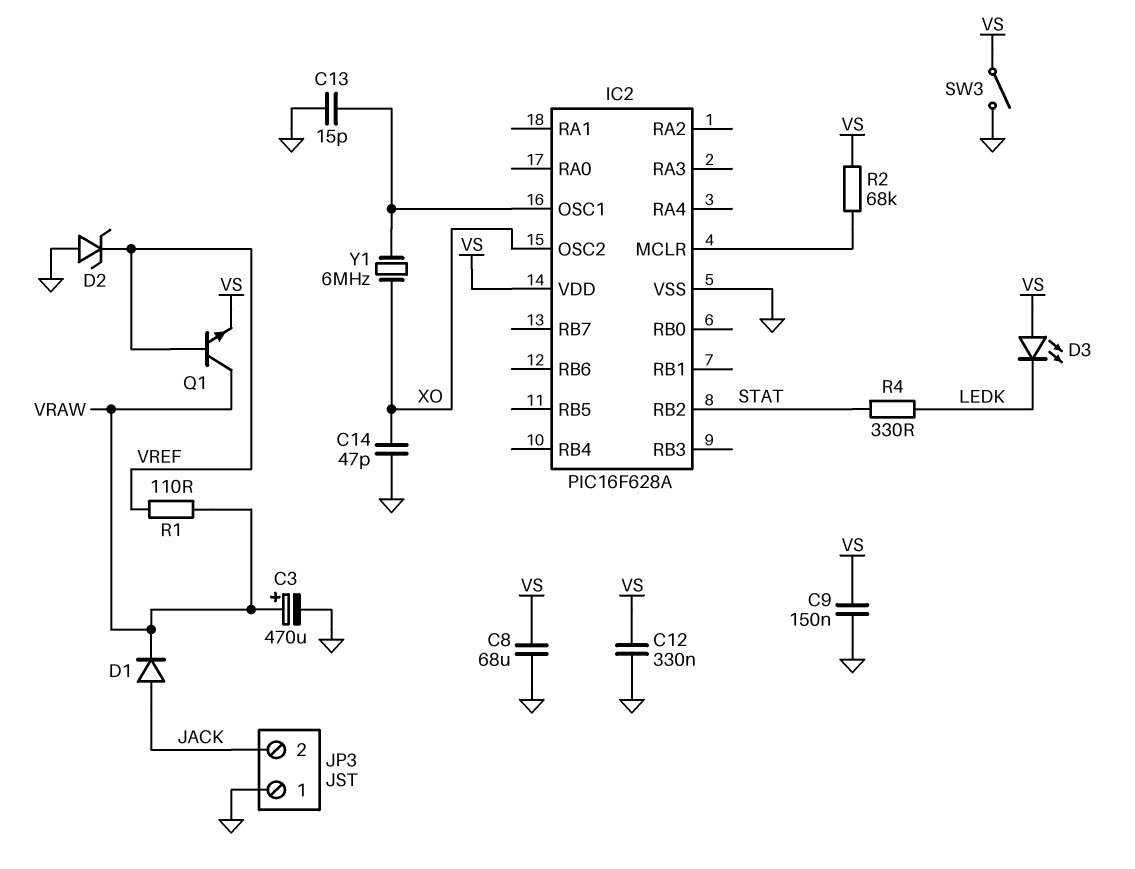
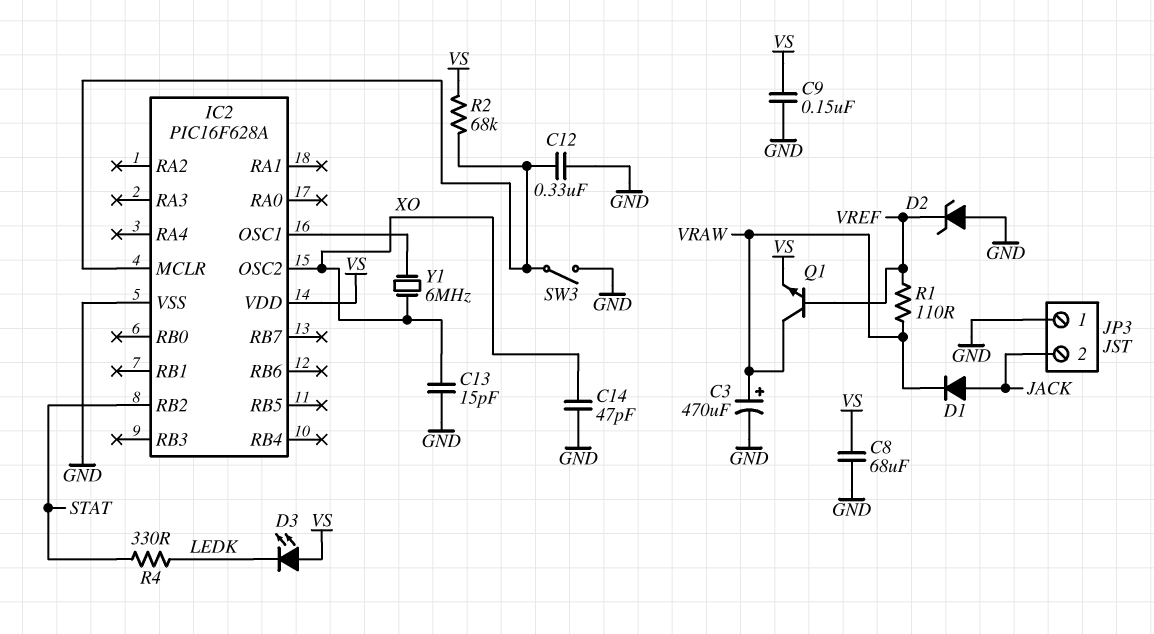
C12: 330nF (GND, VS) -> 330nF (GND, IC2/MCLR)
C13: 15pF (GND, IC2/OSC1) -> 15pF (GND, XO)
SW3: switch (GND, VS) -> switch (GND, IC2/MCLR)

